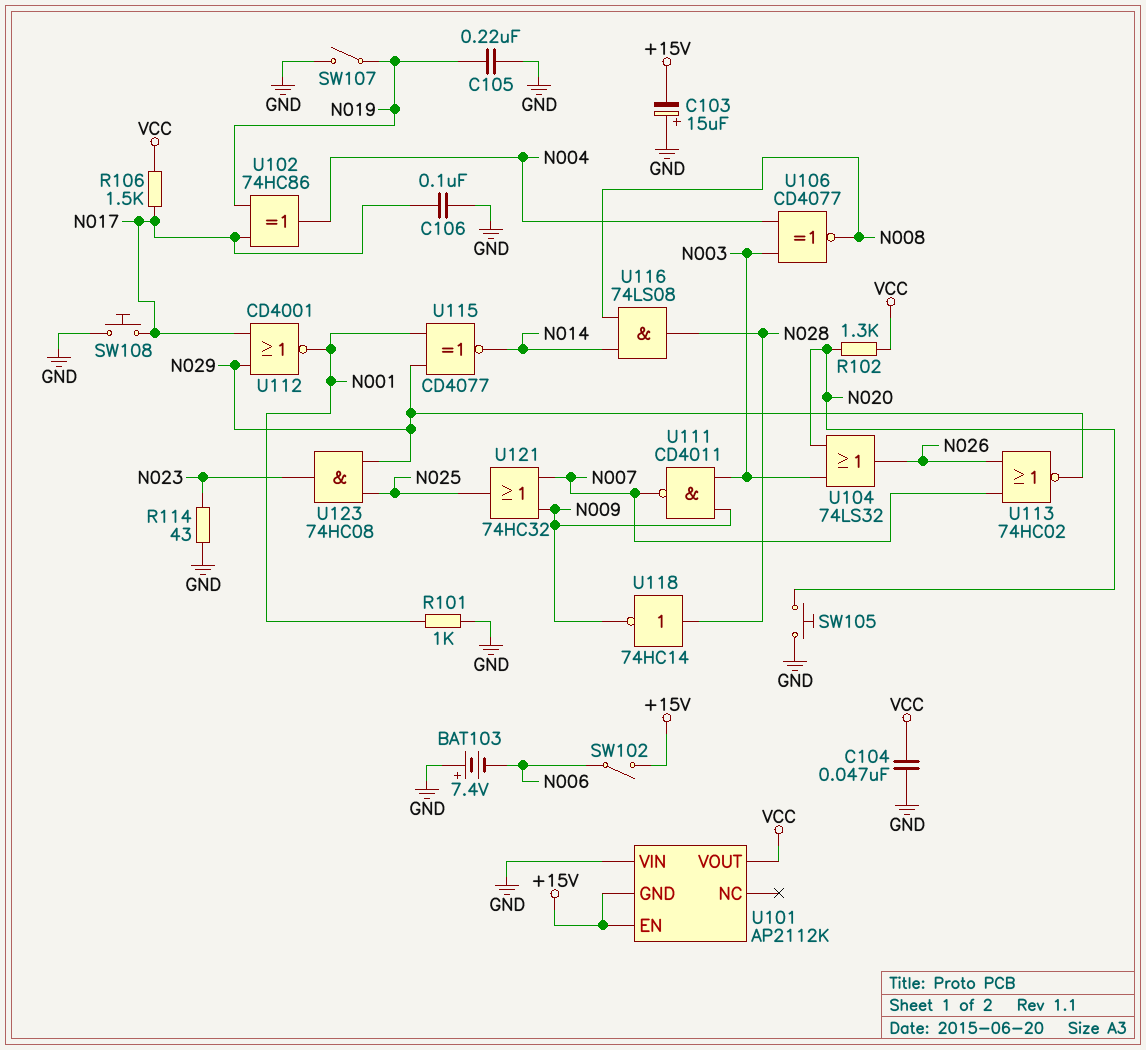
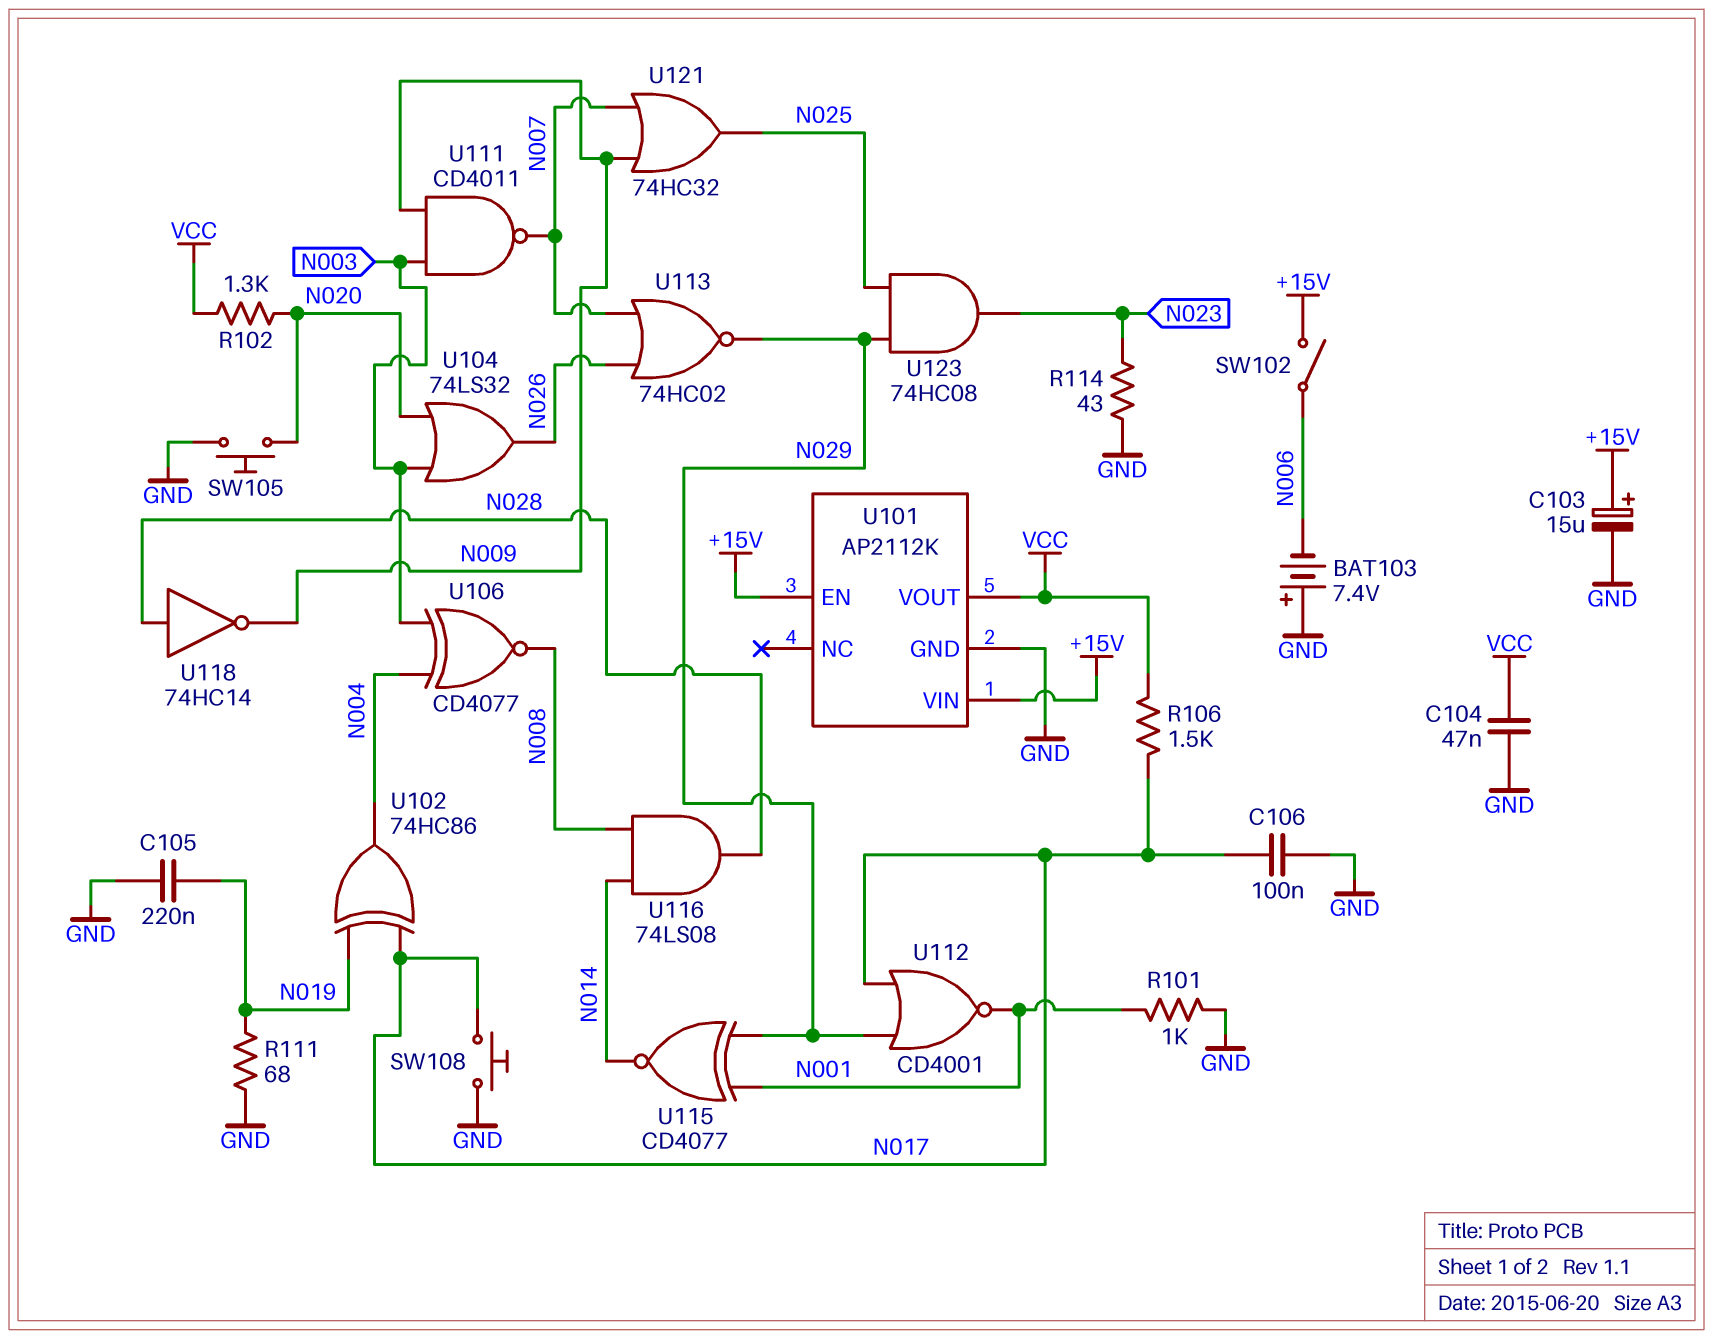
C103: 15uF (plus GND, minus +15V) -> 15uF (plus +15V, minus GND)
R111: none -> 68 (GND, N019)
SW107: switch (GND, N019) -> none
U101 pin GND: +15V -> GND
U101 pin VIN: GND -> +15V

